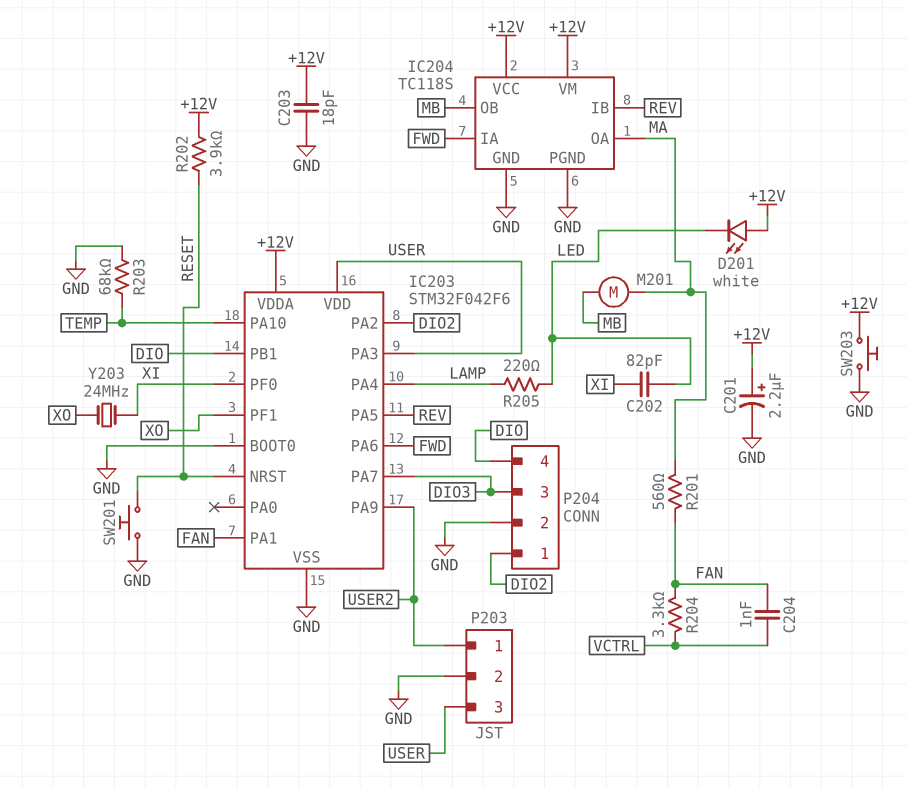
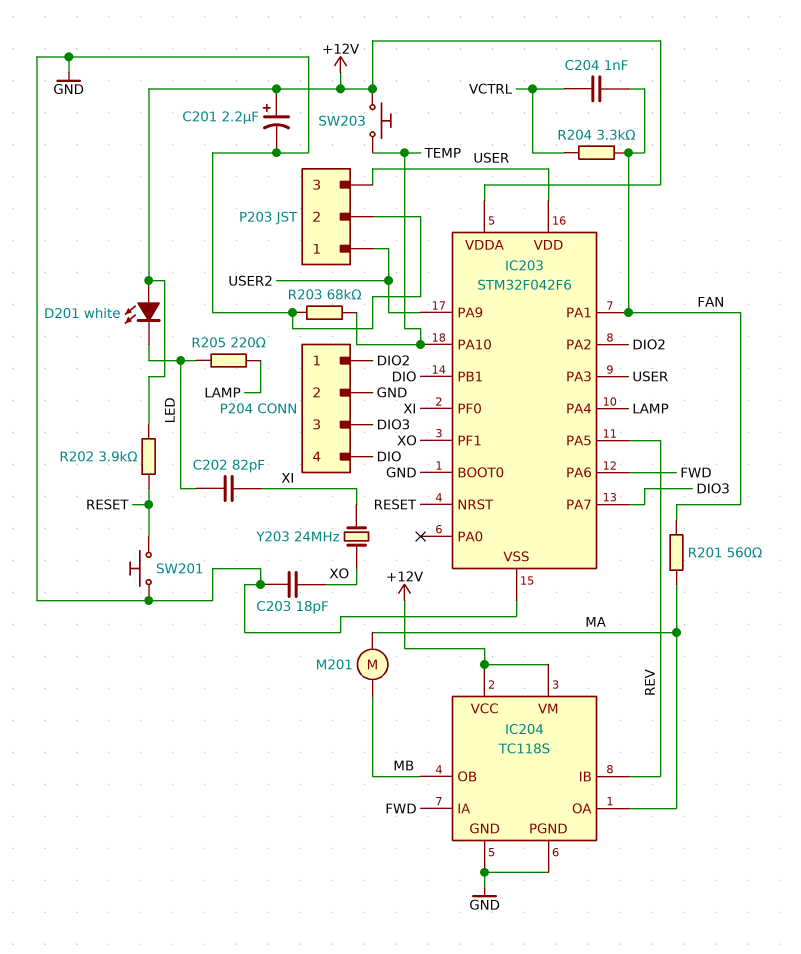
C203: 18pF (+12V, GND) -> 18pF (GND, XO)
SW203: button (+12V, GND) -> button (+12V, TEMP)

